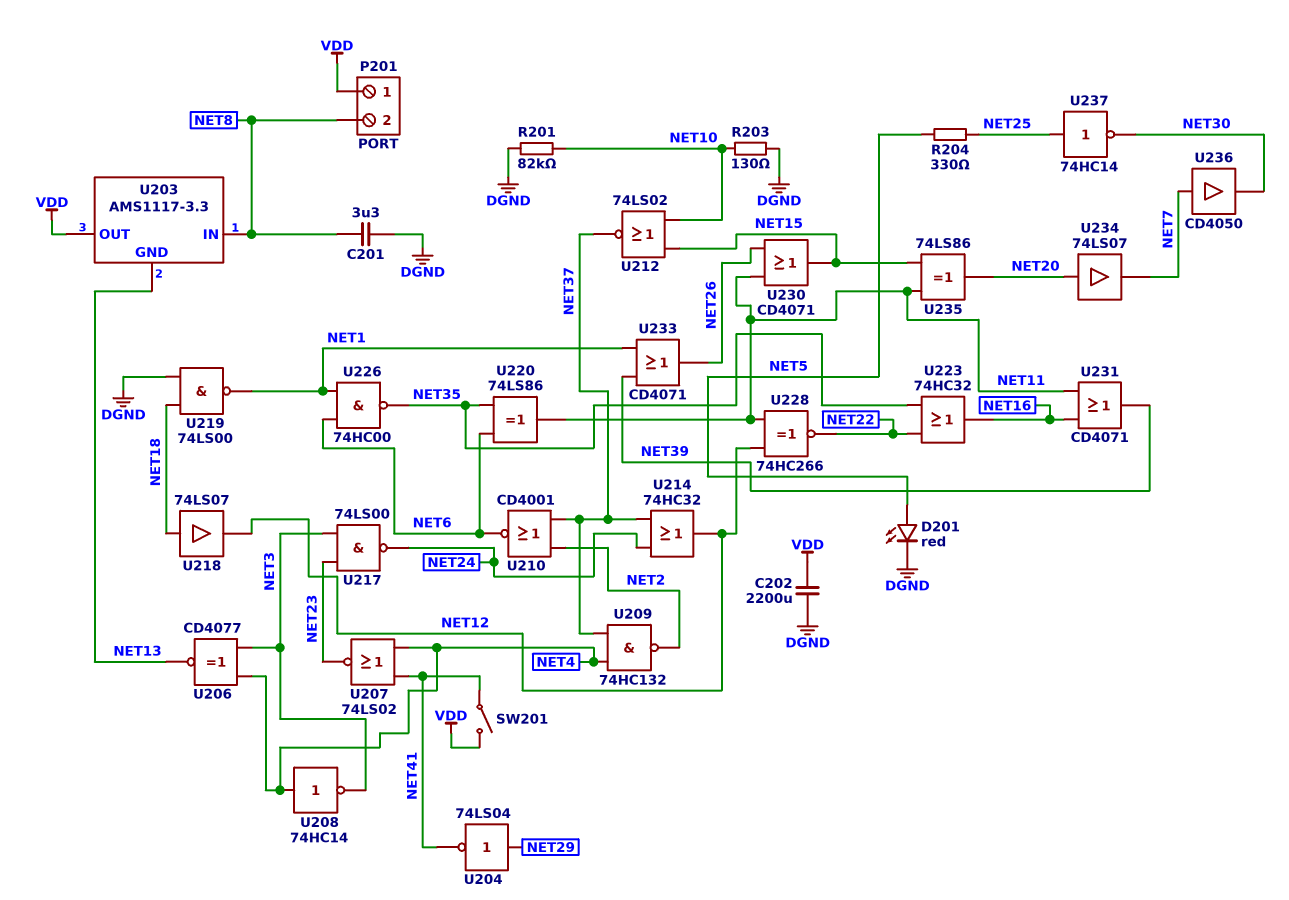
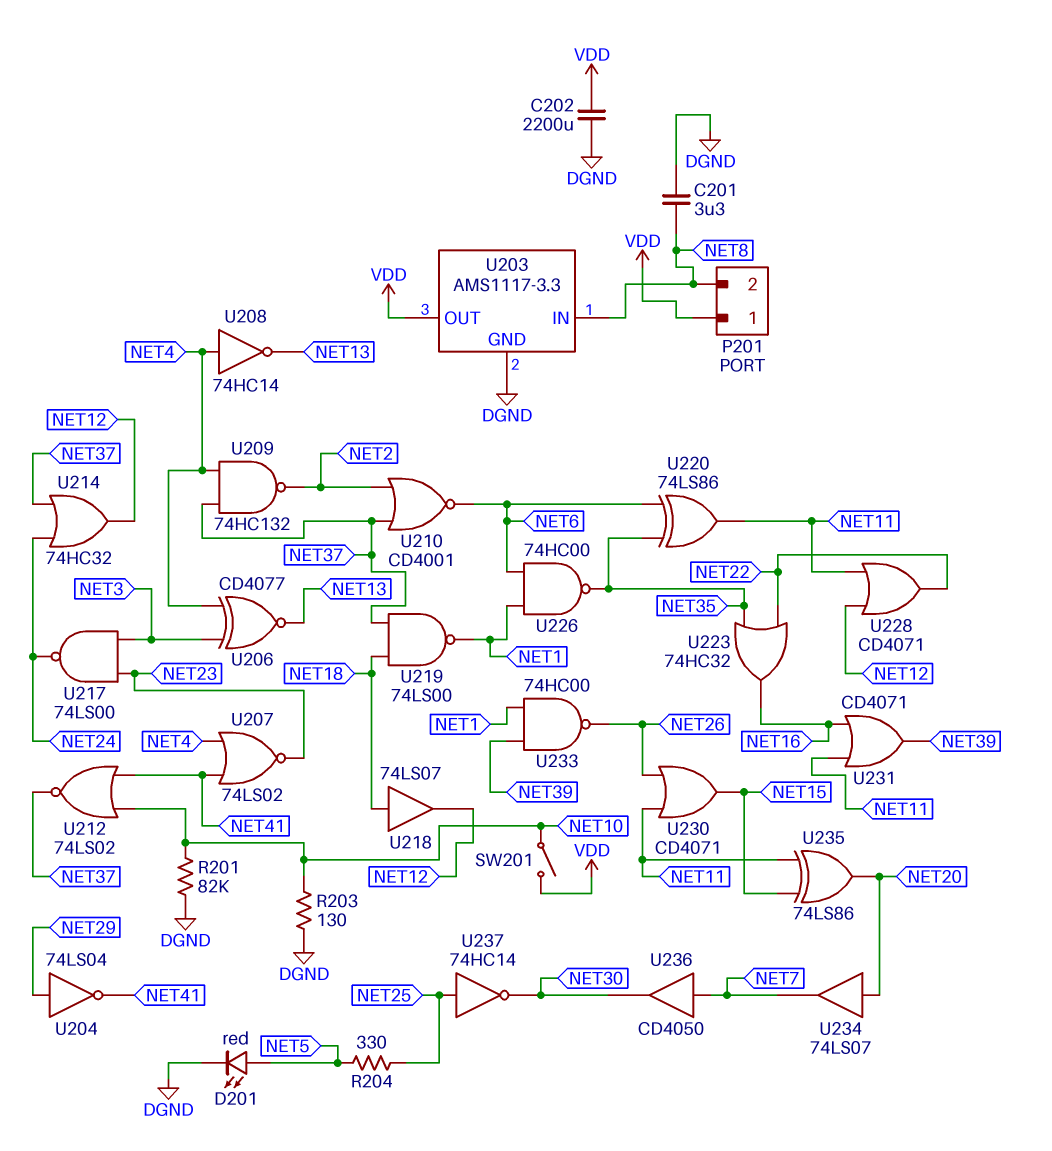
SW201: switch (NET41, VDD) -> switch (NET10, VDD)
U203 pin GND: NET13 -> DGND
U208: NOT 74HC14 (in NET4, out NET3) -> NOT 74HC14 (in NET4, out NET13)
U212: NOR 74LS02 (in NET10, in NET15, out NET37) -> NOR 74LS02 (in NET10, in NET41, out NET37)
U219: NAND 74LS00 (in DGND, in NET18, out NET1) -> NAND 74LS00 (in NET18, in NET37, out NET1)
U228: XNOR 74HC266 (in NET11, in NET12, out NET22) -> OR CD4071 (in NET11, in NET12, out NET22)
U233: OR CD4071 (in NET1, in NET39, out NET26) -> NAND 74HC00 (in NET1, in NET39, out NET26)

